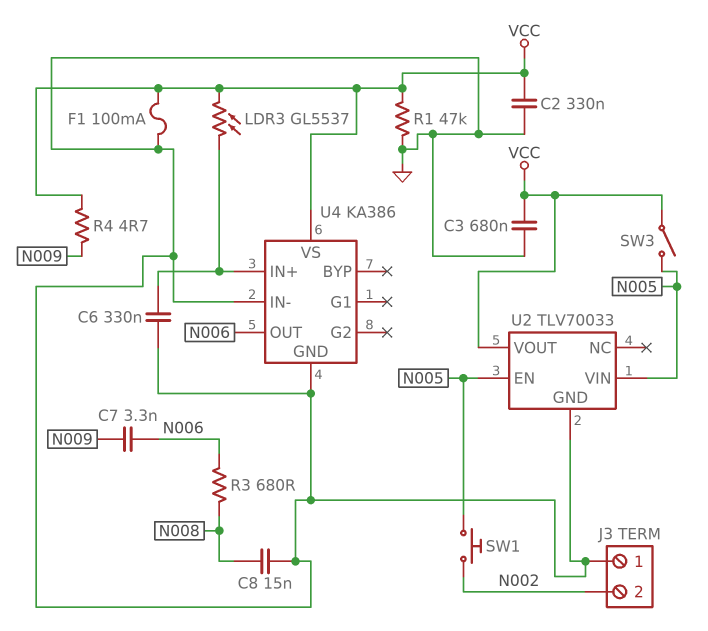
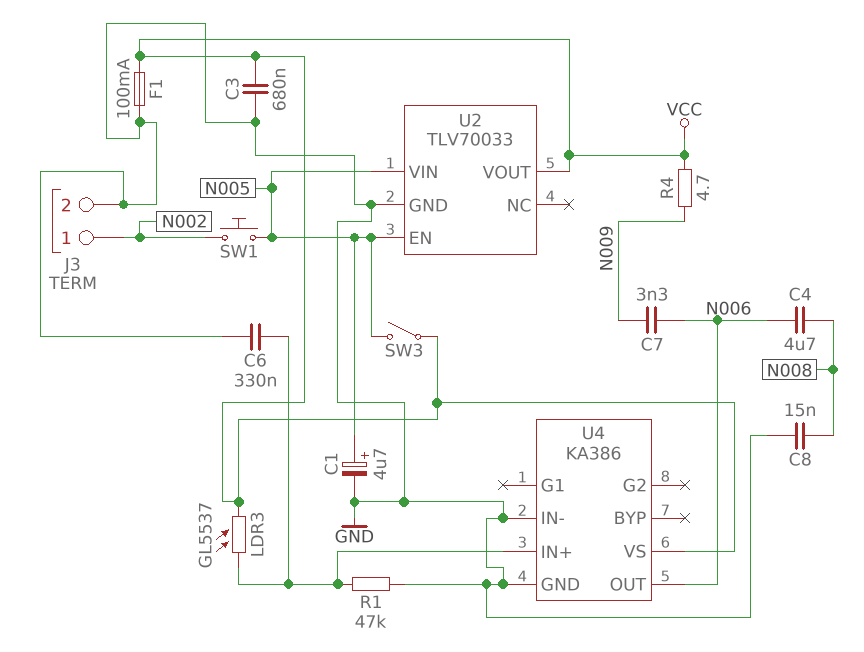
C1: none -> 4.7uF (plus N005, minus GND)
C2: 330nF (GND, VCC) -> none
C4: none -> 4.7uF (N006, N008)
J3 pin 1: GND -> N002
J3 pin 2: N002 -> GND
R1: 47k (GND, VCC) -> 47k (GND, U4/IN+)
R3: 680 (N006, N008) -> none

